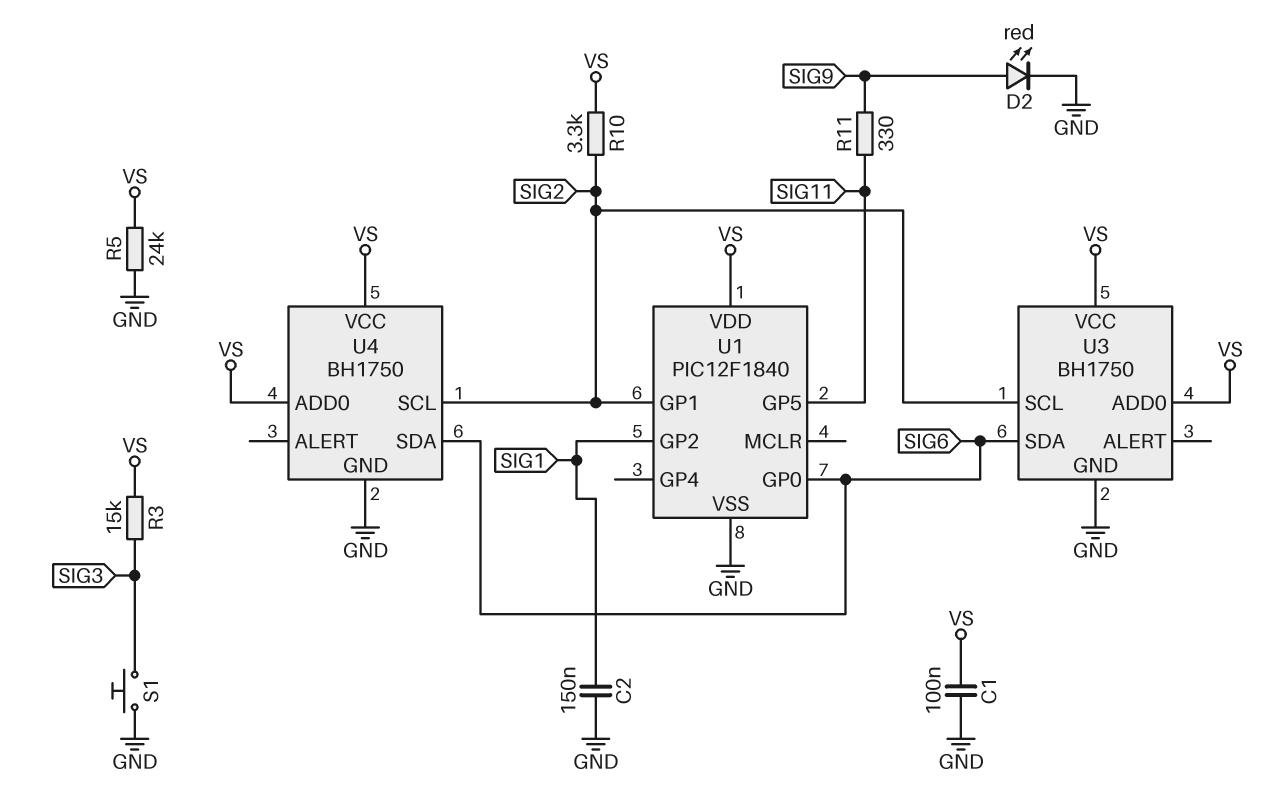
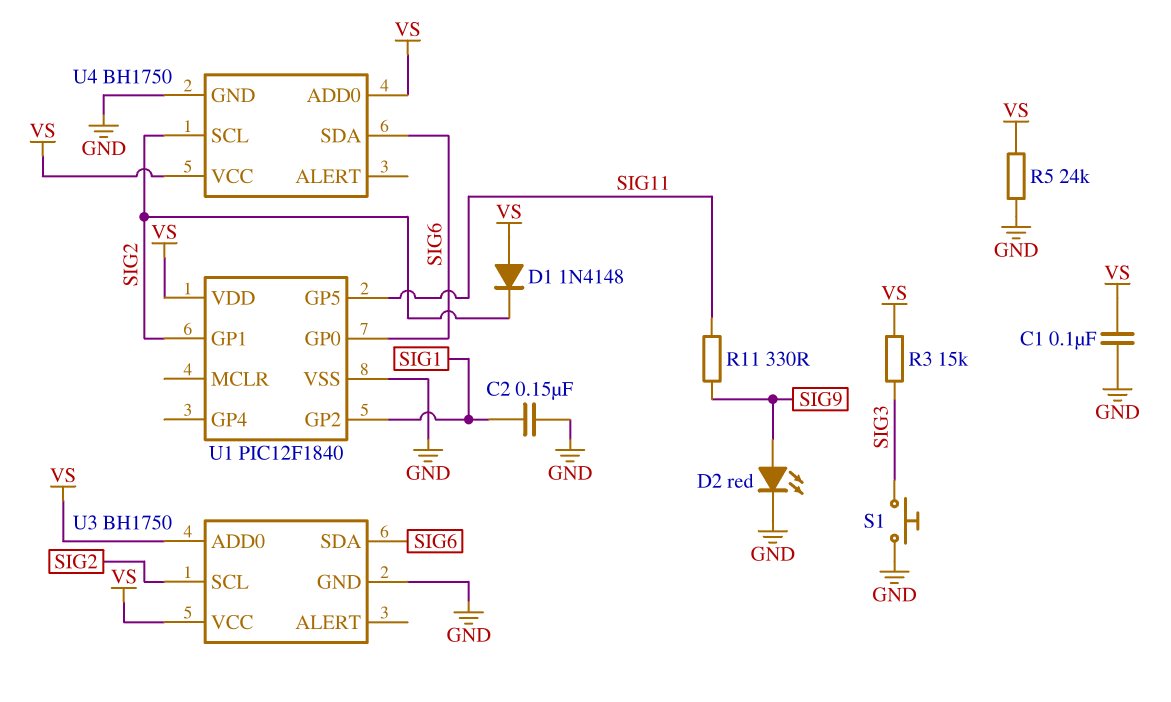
D1: none -> diode 1N4148 (A VS, K SIG2)
R10: 3.3k (SIG2, VS) -> none

